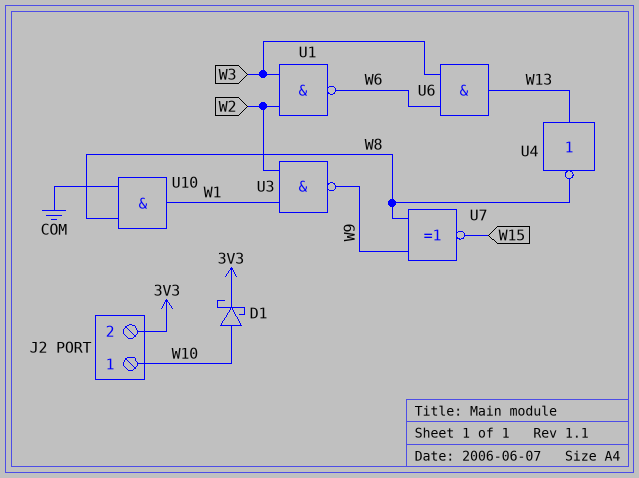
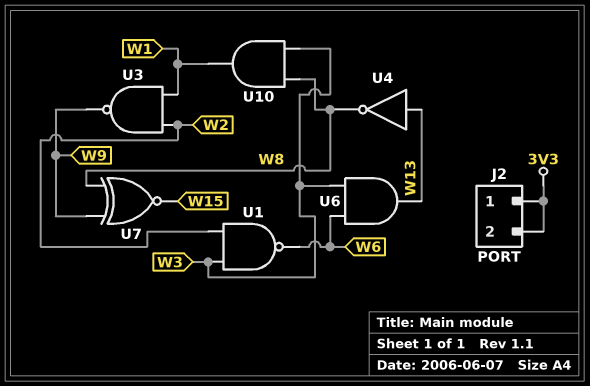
D1: schottky (A W10, K 3V3) -> none
J2 pin 1: W10 -> 3V3
U10: AND (in COM, in W8, out W1) -> AND (in W3, in W8, out W1)

